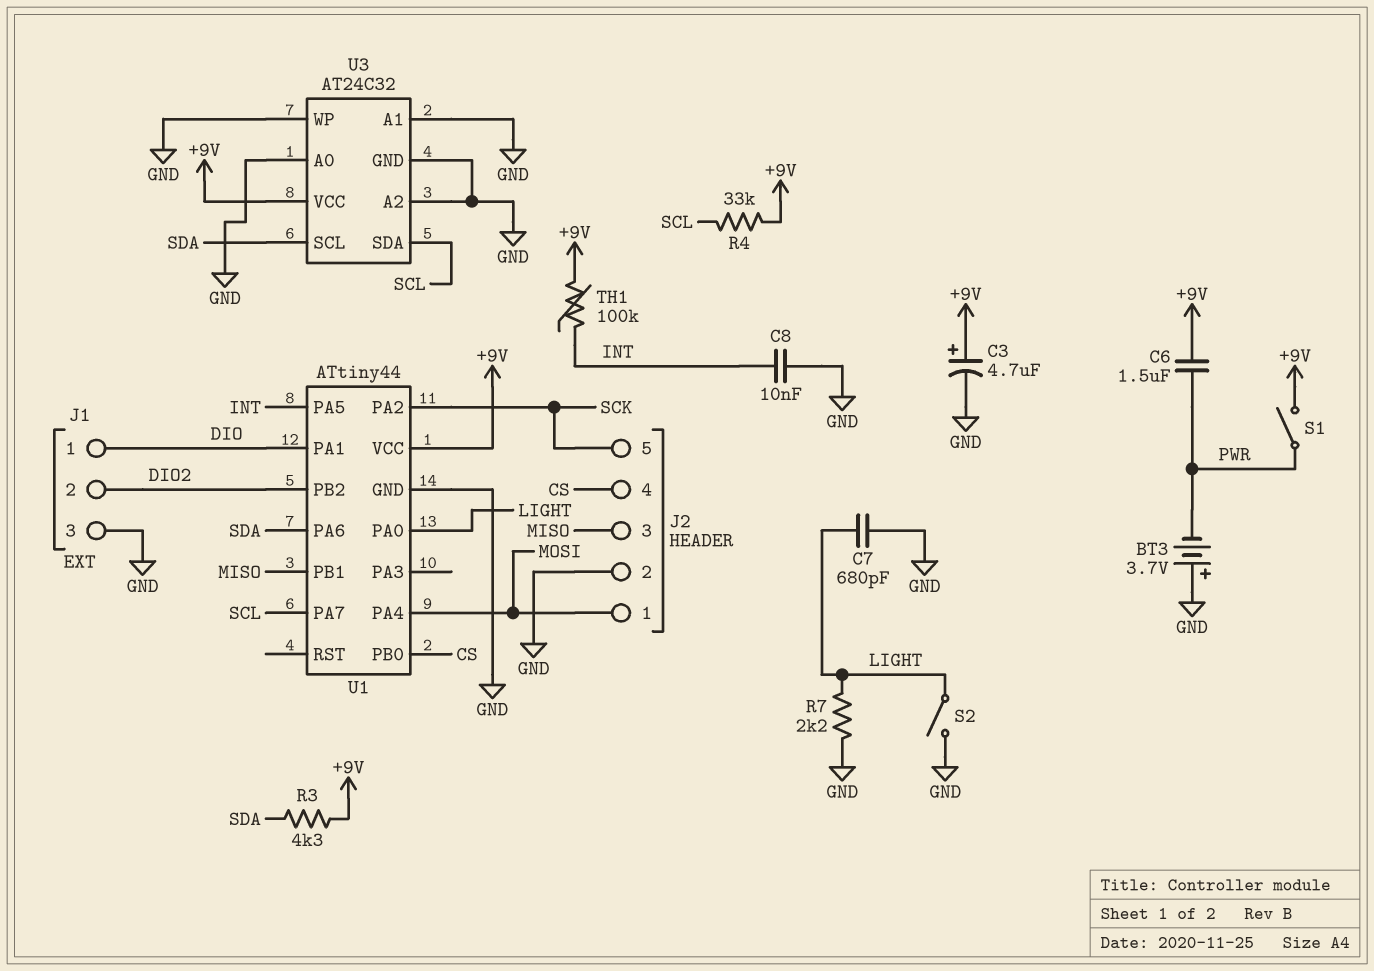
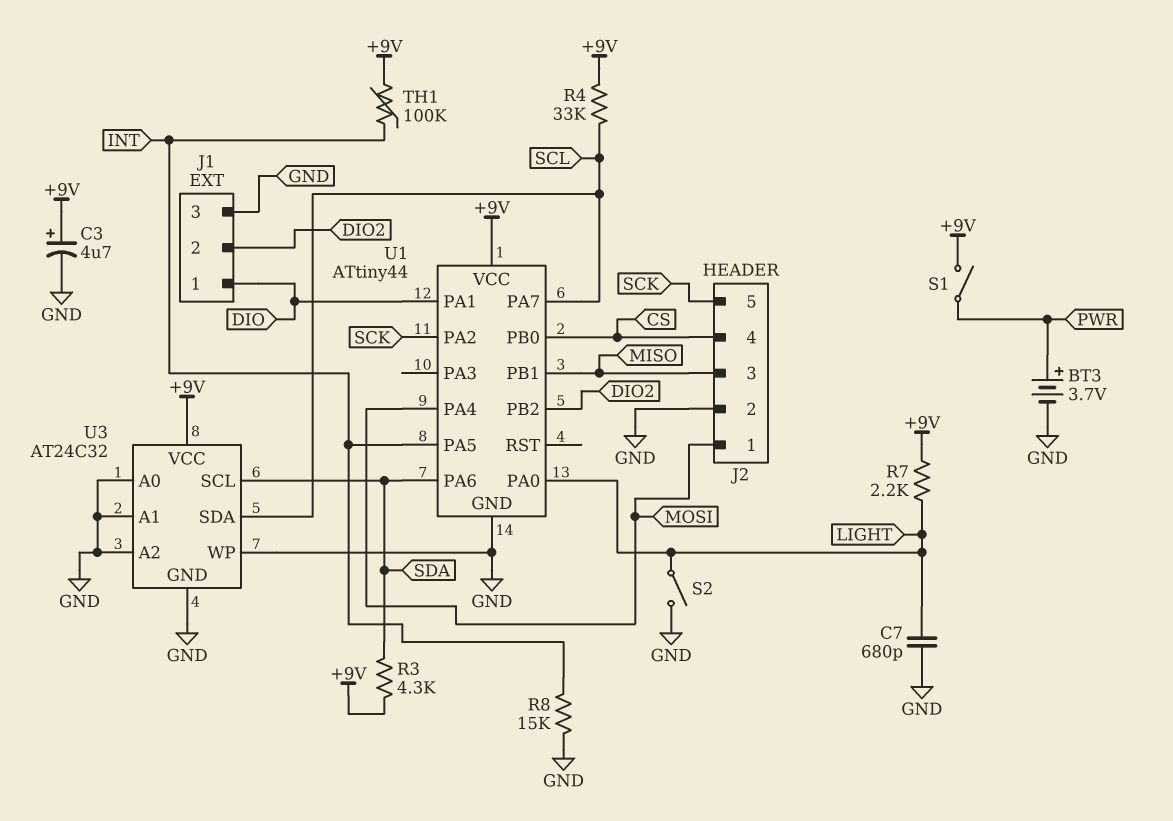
BT3: 3.7V (plus GND, minus PWR) -> 3.7V (plus PWR, minus GND)
C6: 1.5uF (+9V, PWR) -> none
C8: 10nF (GND, INT) -> none
R7: 2.2k (GND, LIGHT) -> 2.2k (+9V, LIGHT)
R8: none -> 15k (GND, INT)

